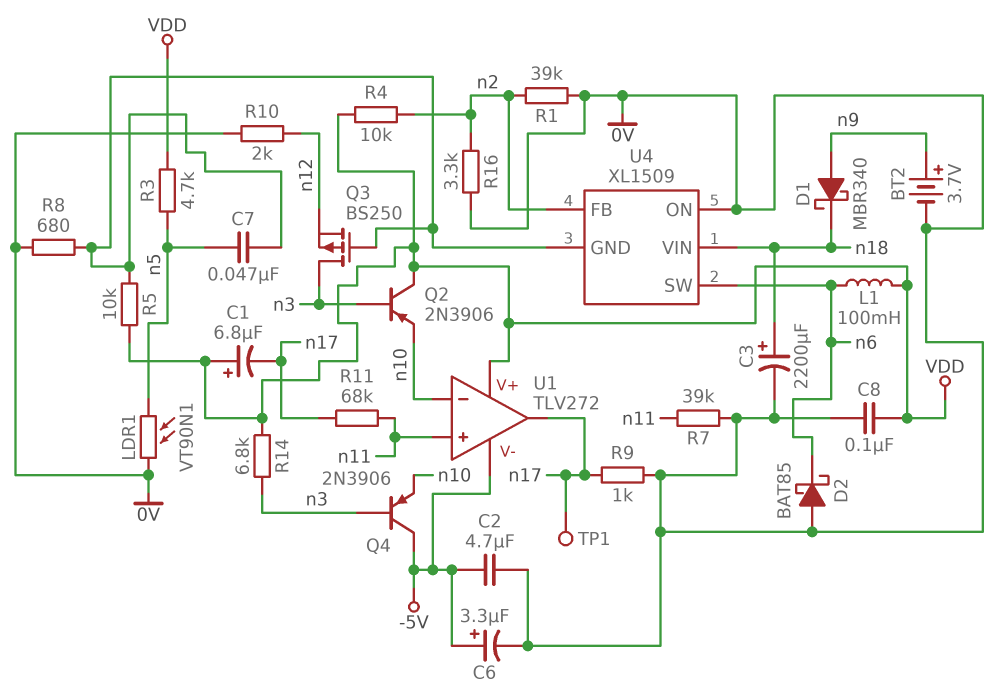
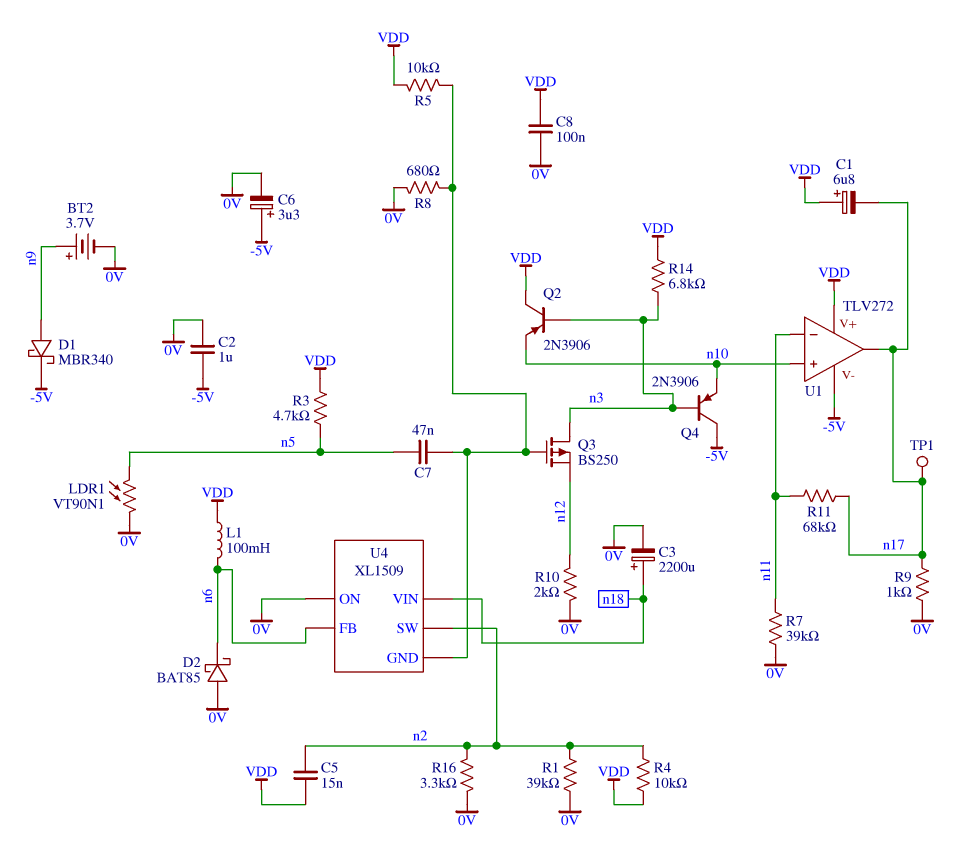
C2: 4.7uF (-5V, 0V) -> 1uF (-5V, 0V)
C5: none -> 15nF (VDD, n2)
D1: schottky MBR340 (A n9, K n18) -> schottky MBR340 (A n9, K -5V)
U1 pin in+: n11 -> n10
U1 pin in-: n10 -> n11
U4 pin FB: n2 -> n6
U4 pin SW: n6 -> n2

